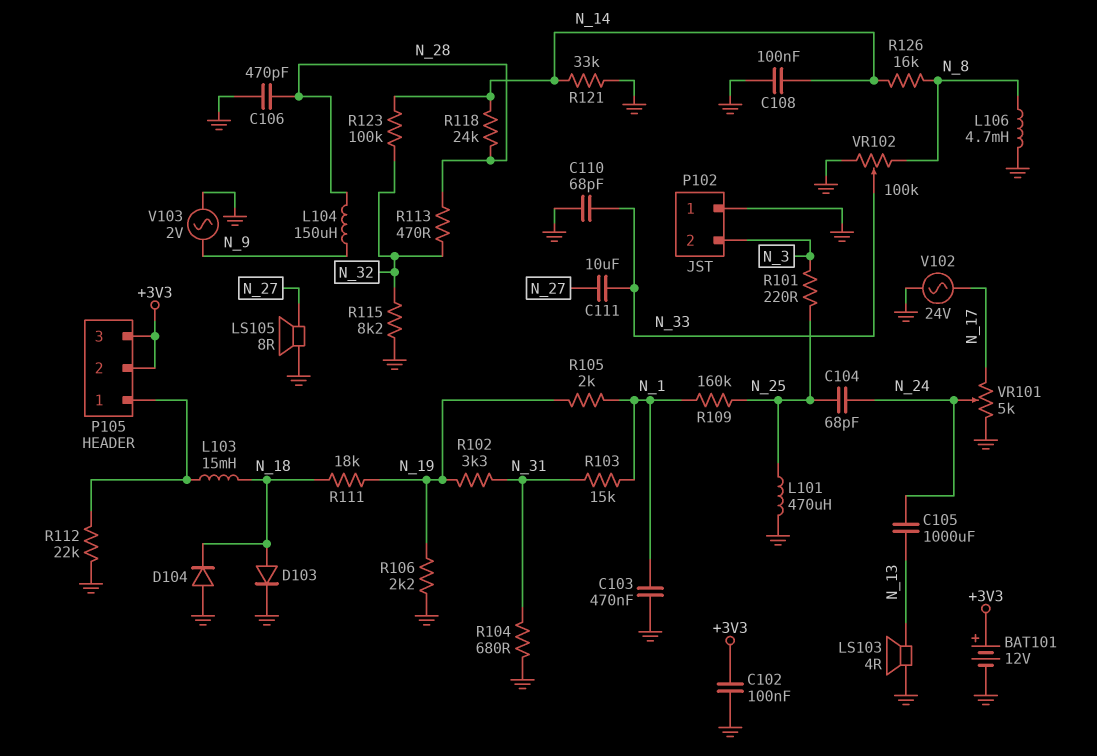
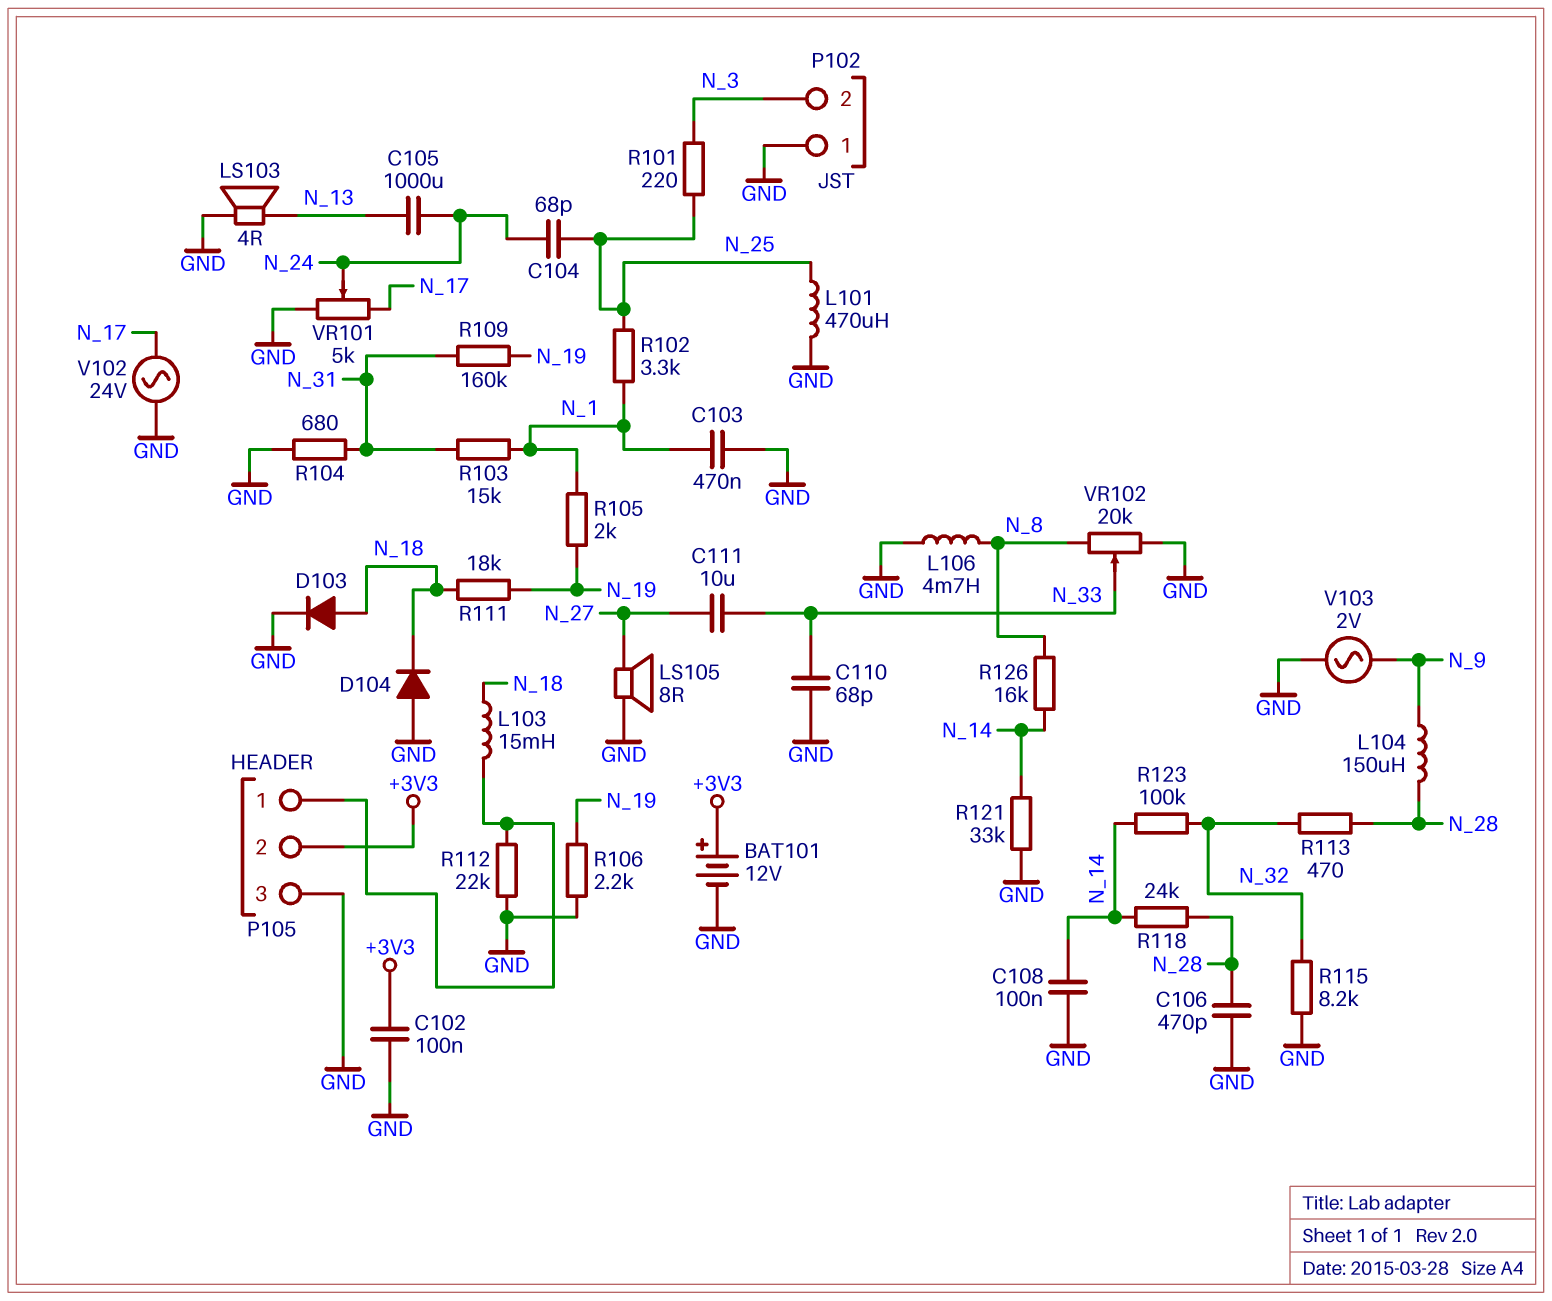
P105 pin 3: +3V3 -> GND
R102: 3.3k (N_19, N_31) -> 3.3k (N_1, N_25)
R109: 160k (N_1, N_25) -> 160k (N_19, N_31)
VR102: 100k (GND, N_8, wiper N_33) -> 20k (GND, N_8, wiper N_33)

